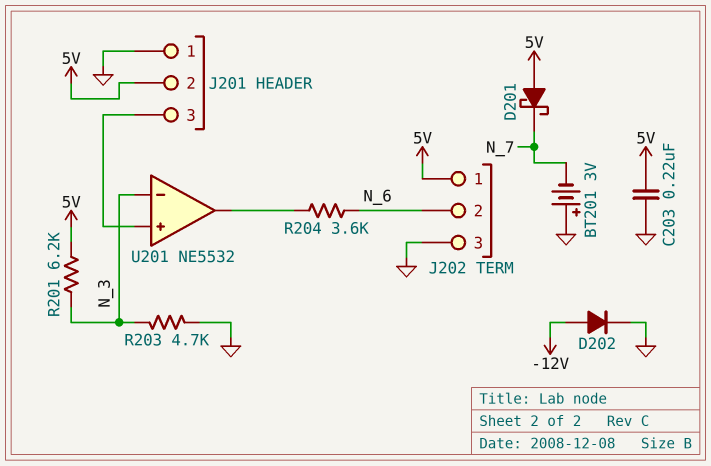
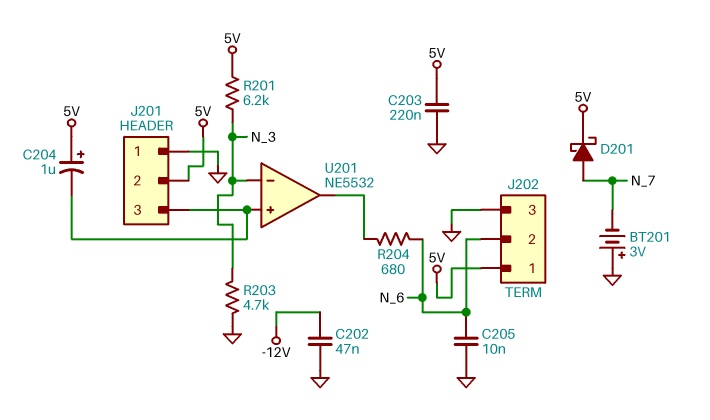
C202: none -> 47nF (-12V, GND)
C204: none -> 1uF (plus 5V, minus J201/3)
C205: none -> 10nF (GND, N_6)
D201: schottky (A 5V, K N_7) -> schottky (A N_7, K 5V)
D202: diode (A -12V, K GND) -> none
R204: 3.6k (N_6, U201/out) -> 680 (N_6, U201/out)

